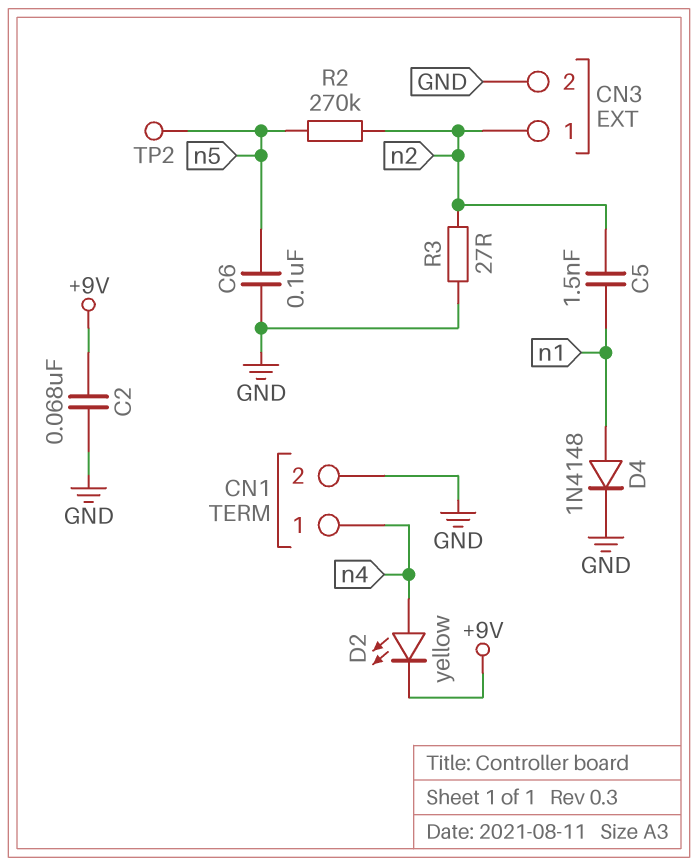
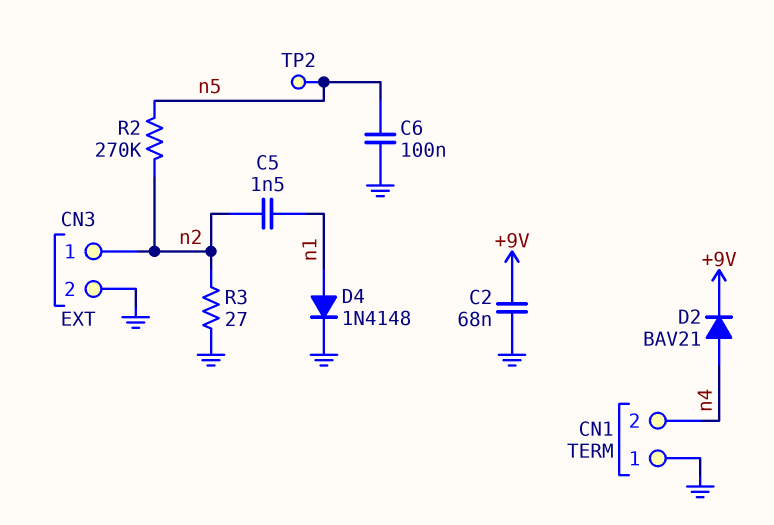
CN1 pin 1: n4 -> GND
CN1 pin 2: GND -> n4
D2: LED yellow (A n4, K +9V) -> diode BAV21 (A n4, K +9V)

